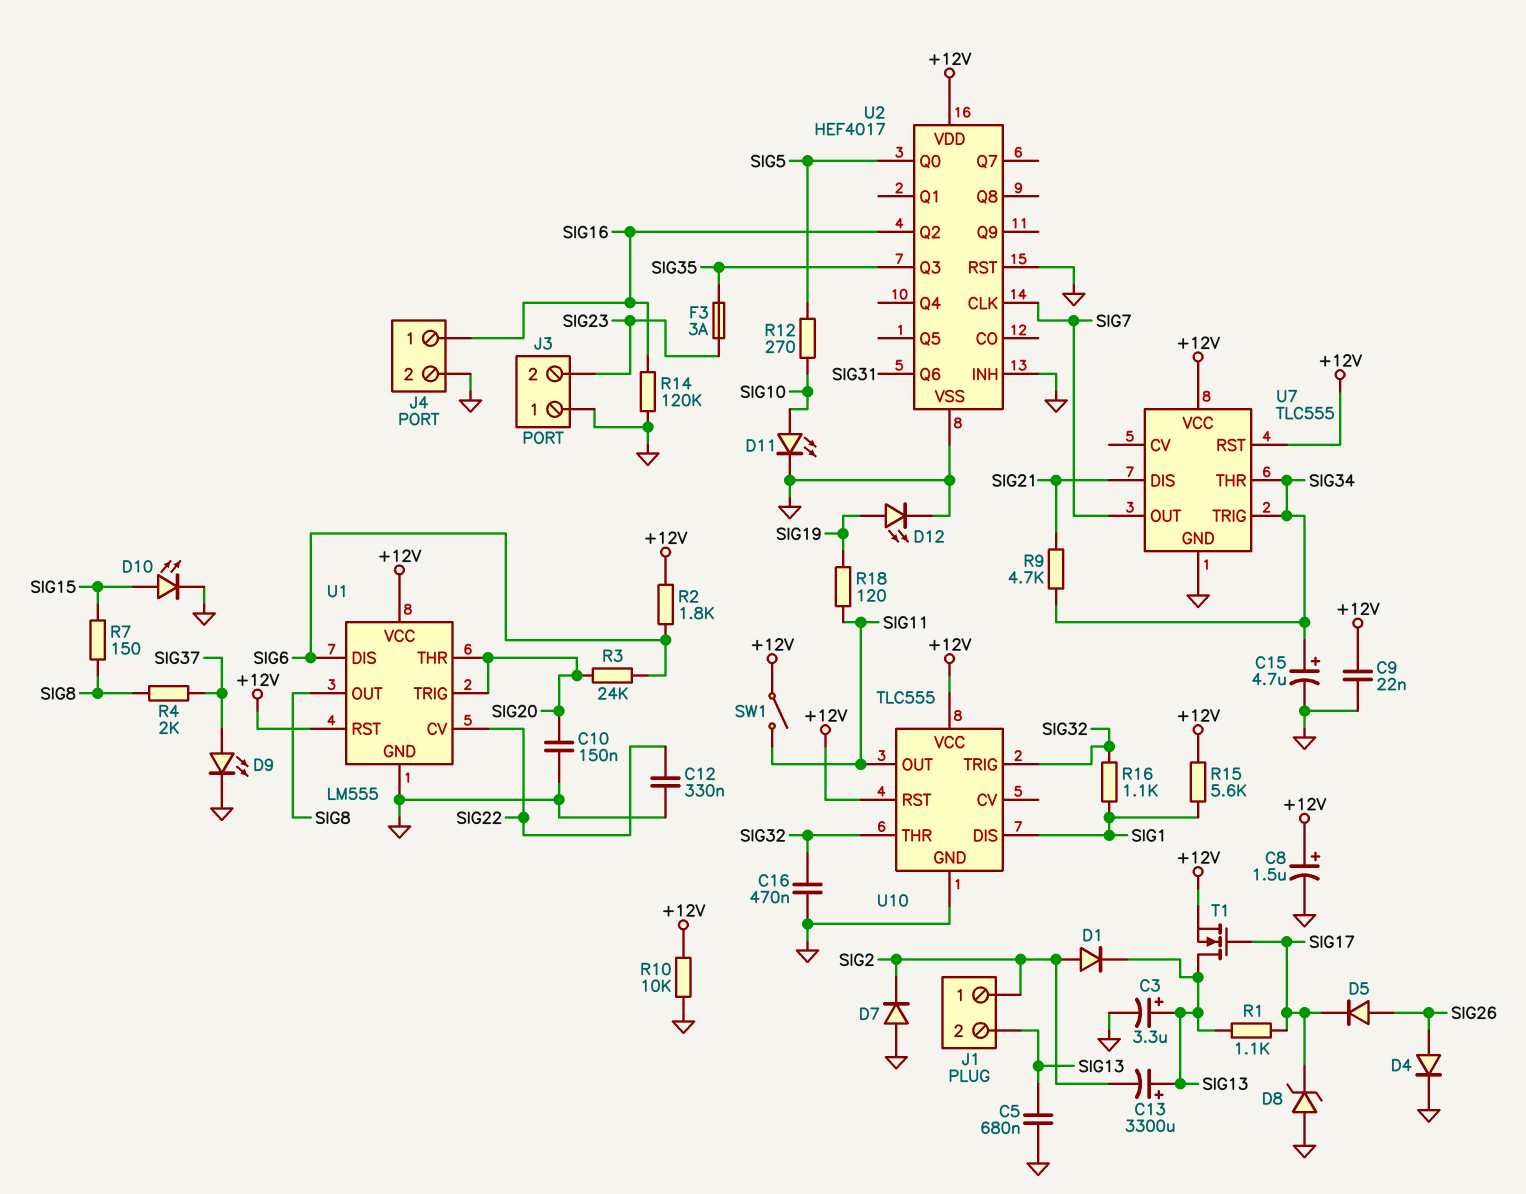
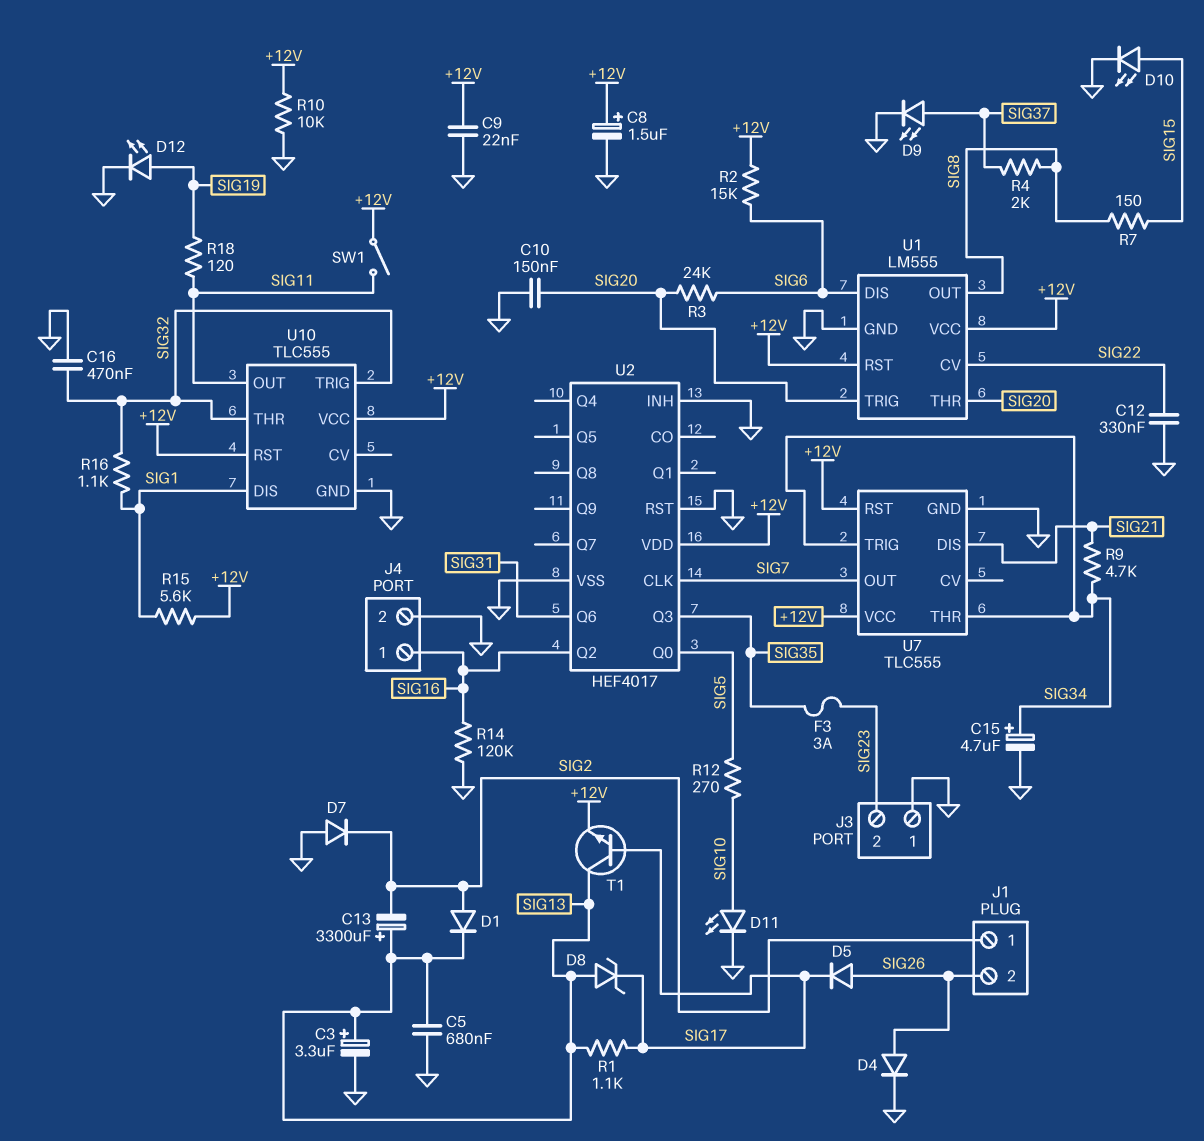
D8: zener (A GND, K SIG17) -> zener (A SIG13, K SIG17)
J1 pin 2: SIG13 -> SIG26
R2: 1.8k (+12V, SIG6) -> 15k (+12V, SIG6)
T1: NMOS (G SIG17, D SIG13, S +12V) -> NPN (B SIG17, C SIG13, E +12V)

